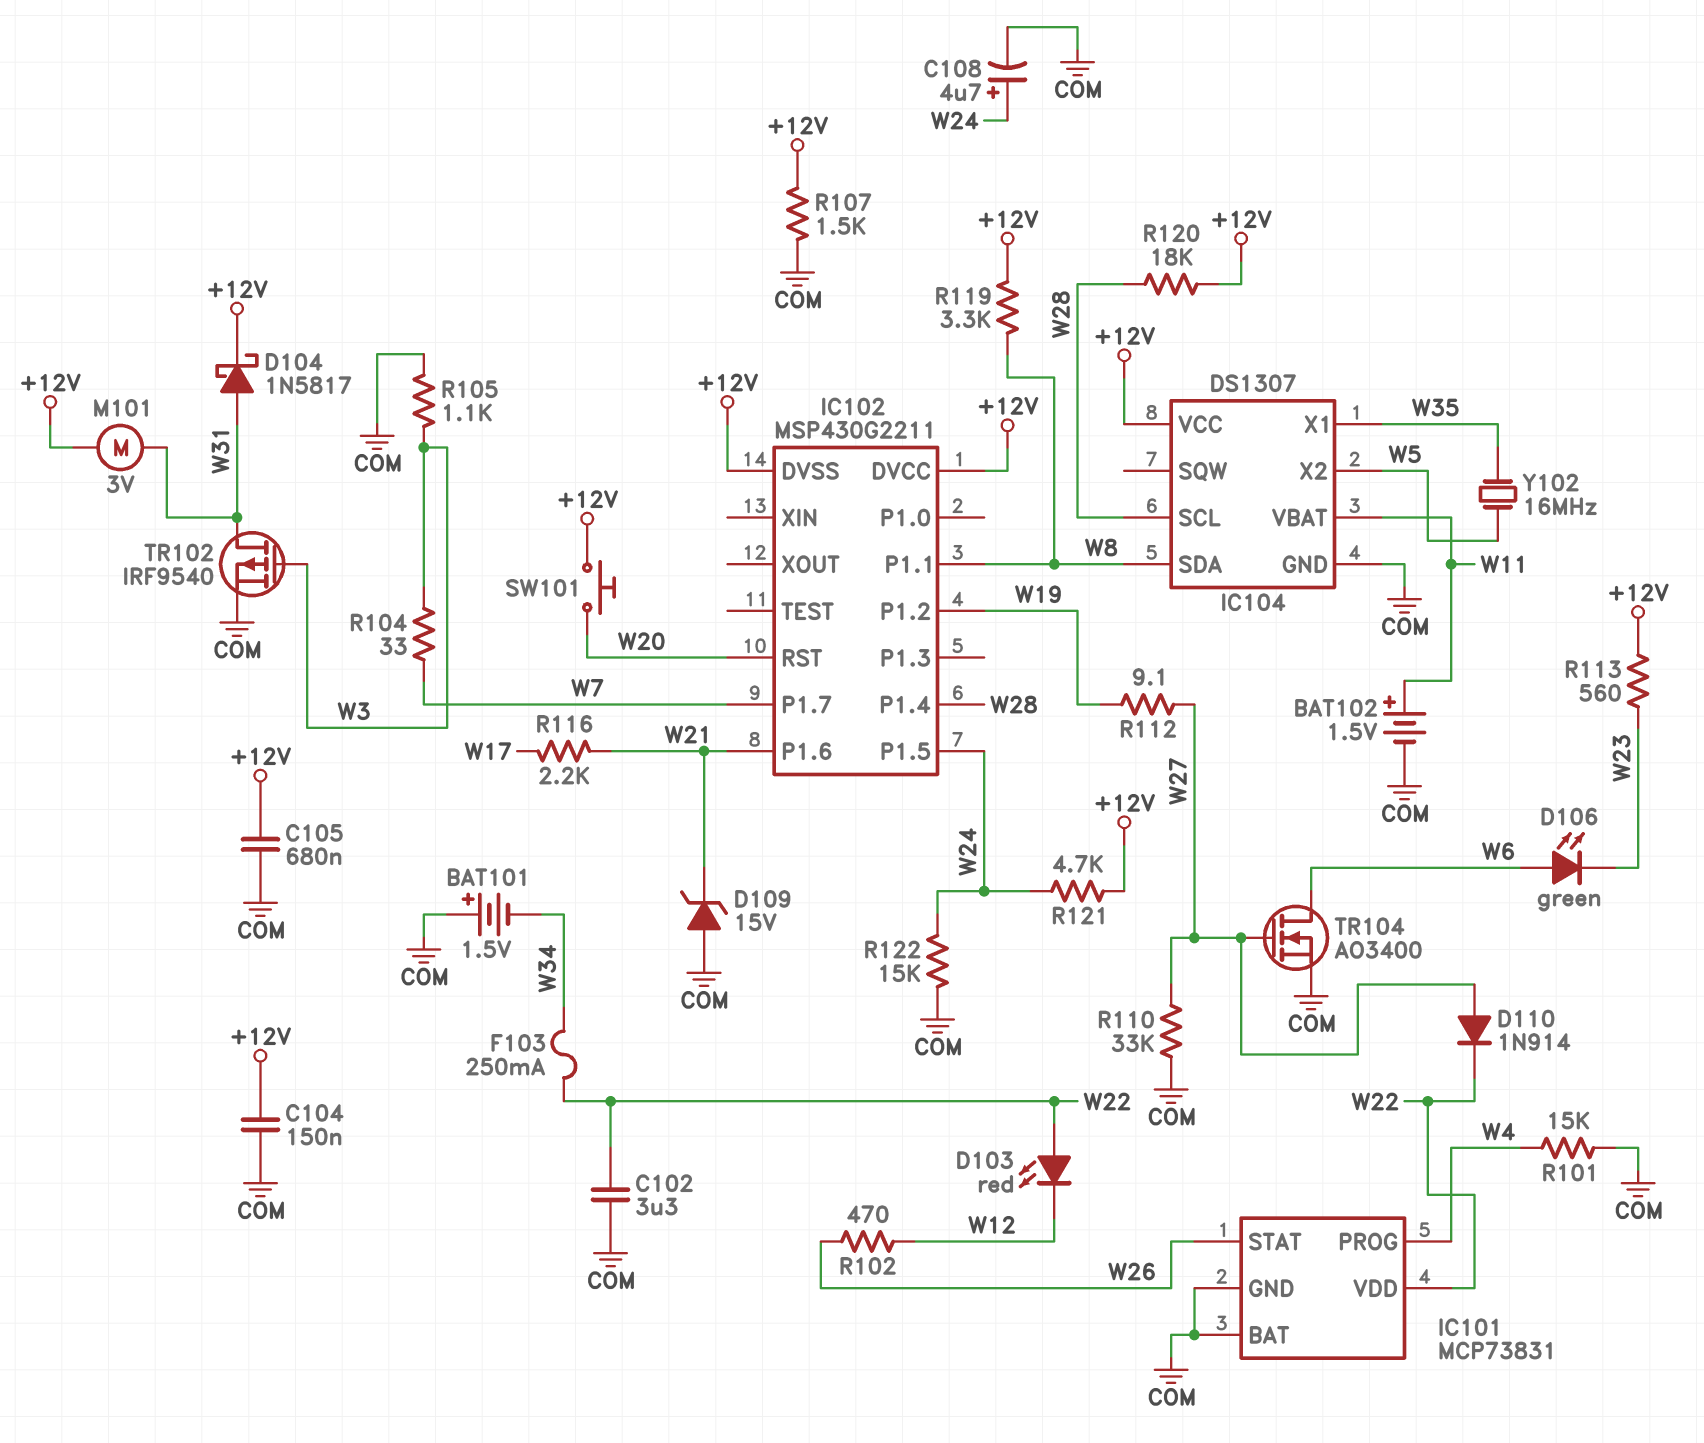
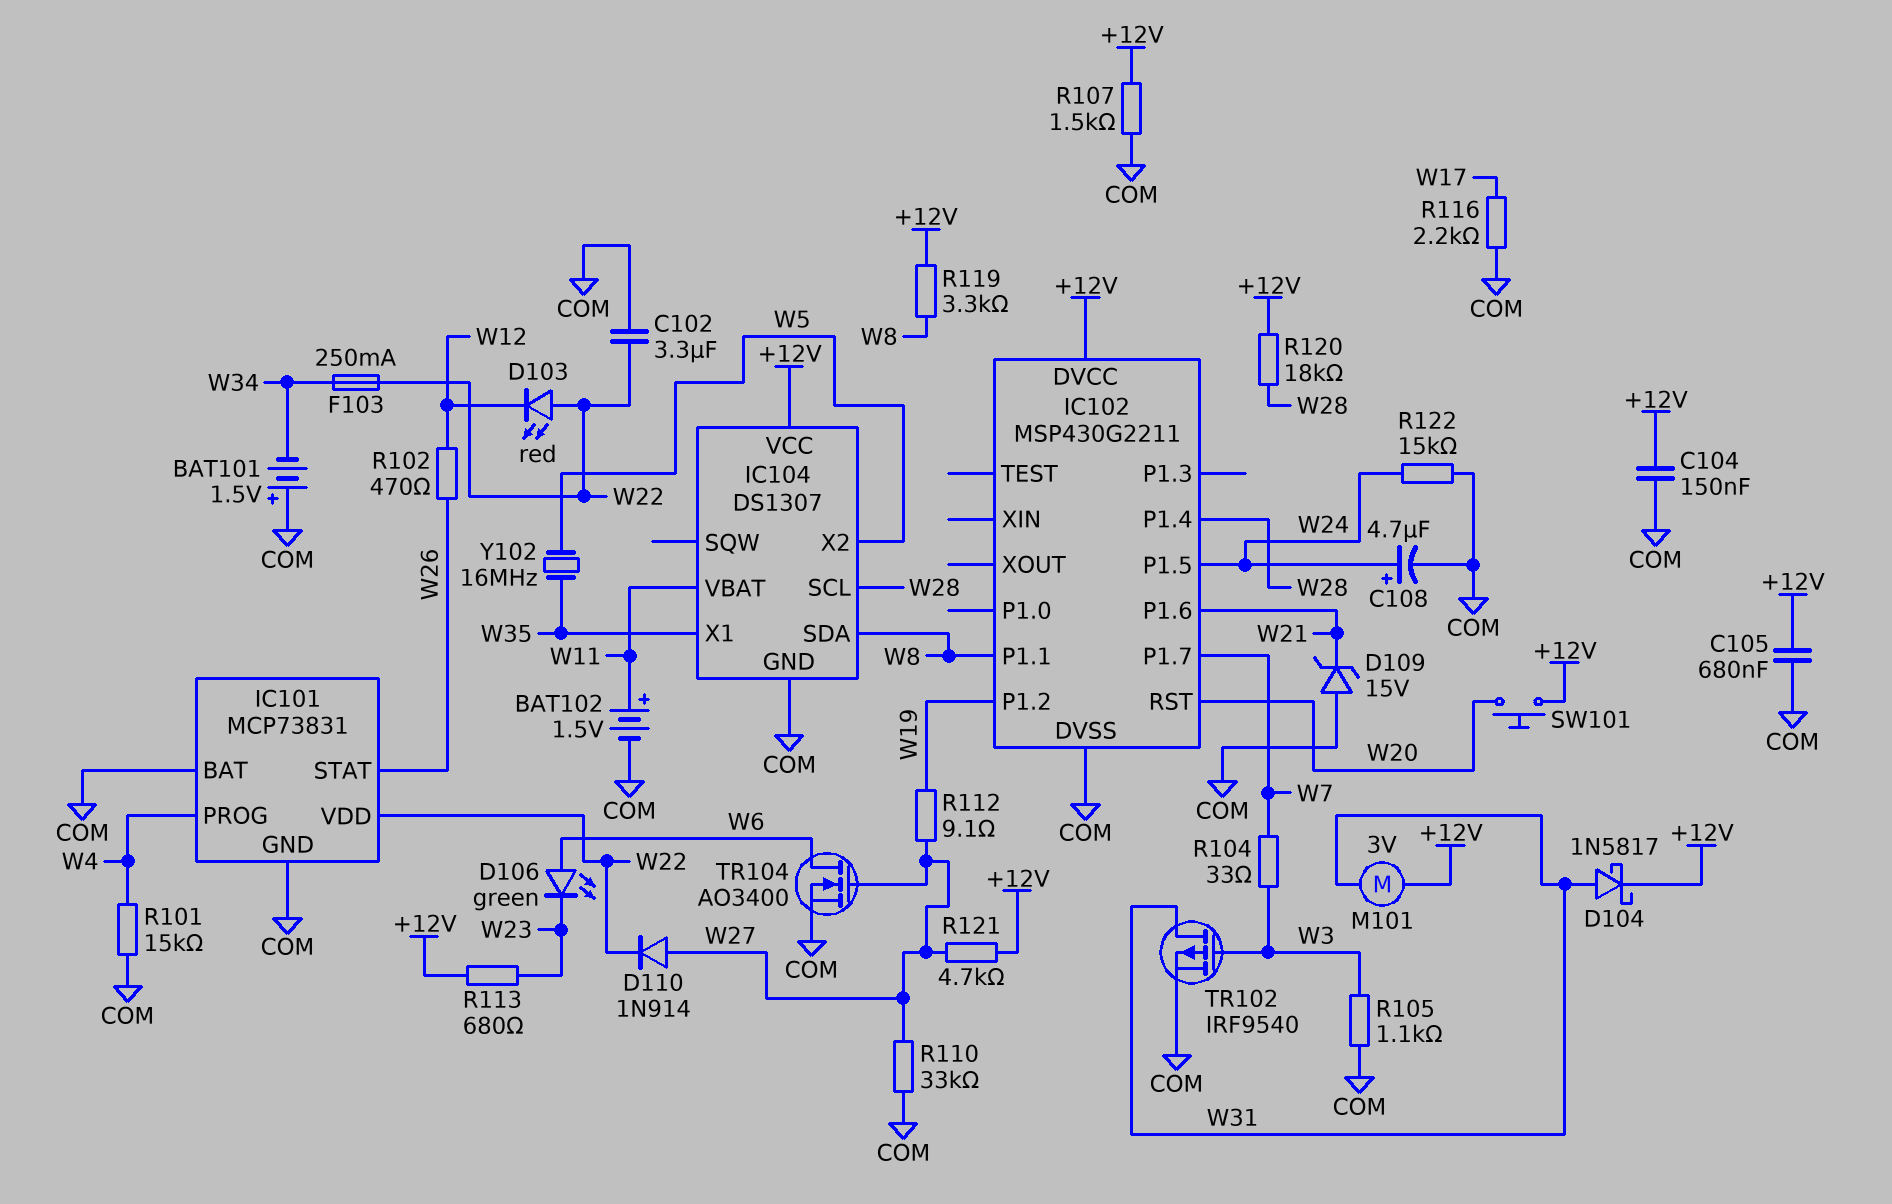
IC102 pin DVSS: +12V -> COM
R113: 560 (+12V, W23) -> 680 (+12V, W23)
R116: 2.2k (W17, W21) -> 2.2k (COM, W17)
R121: 4.7k (+12V, W24) -> 4.7k (+12V, W27)

